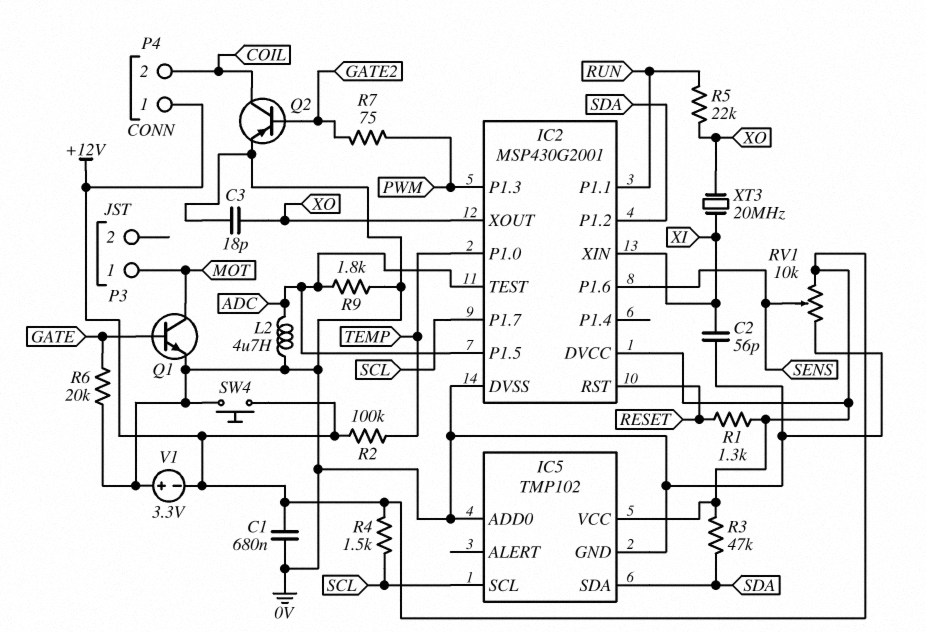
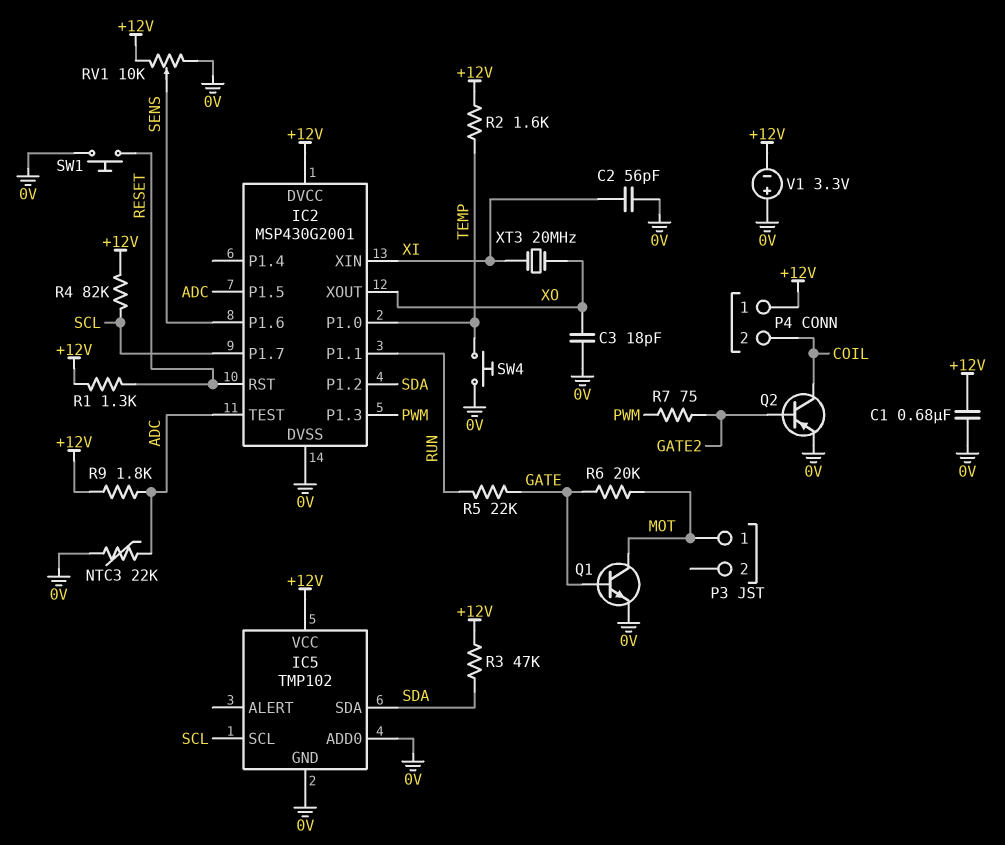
L2: 4.7uH (0V, ADC) -> none
NTC3: none -> 22k (0V, ADC)
R2: 100k (+12V, TEMP) -> 1.6k (+12V, TEMP)
R4: 1.5k (+12V, SCL) -> 82k (+12V, SCL)
R5: 22k (RUN, XO) -> 22k (GATE, RUN)
R6: 20k (0V, GATE) -> 20k (GATE, MOT)
R9: 1.8k (0V, ADC) -> 1.8k (+12V, ADC)
SW1: none -> button (0V, RESET)
SW4: button (+12V, 0V) -> button (0V, TEMP)

